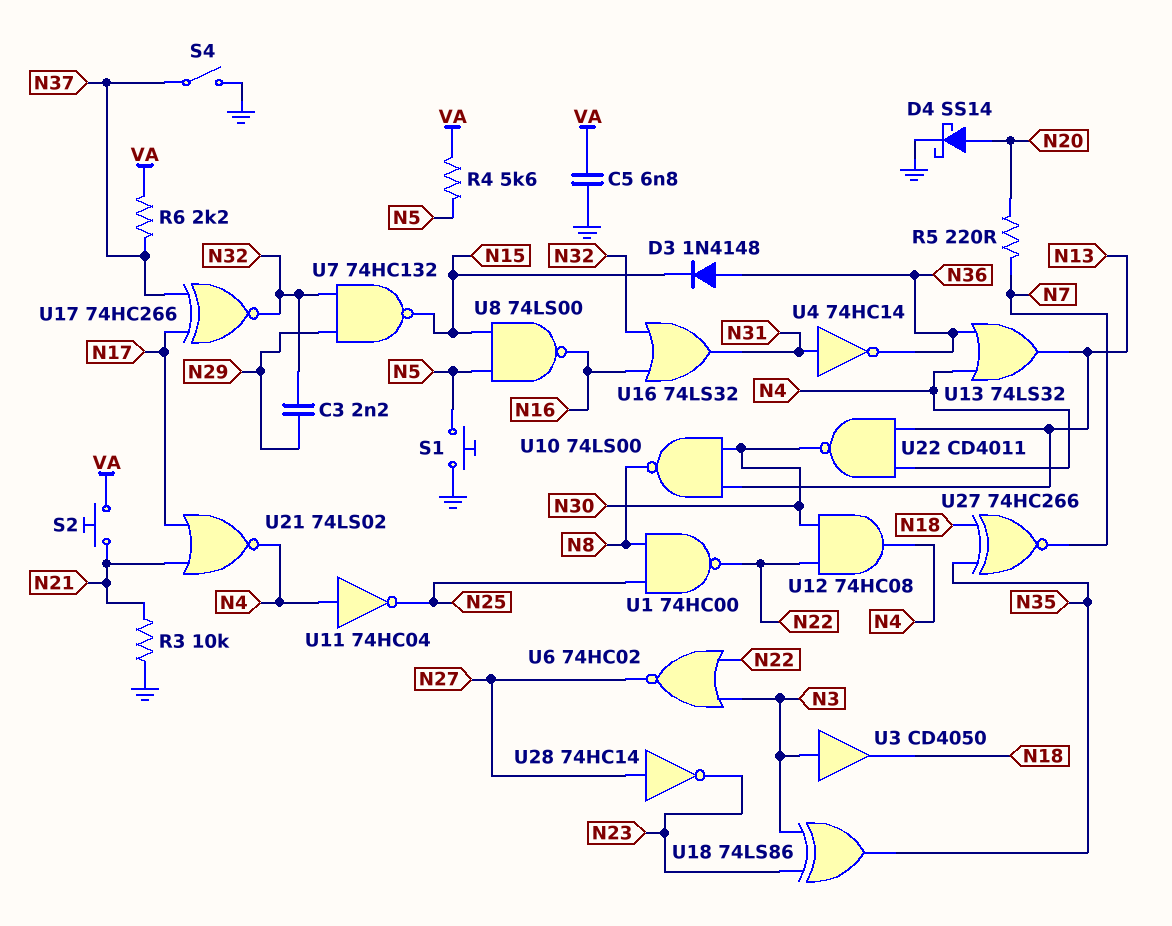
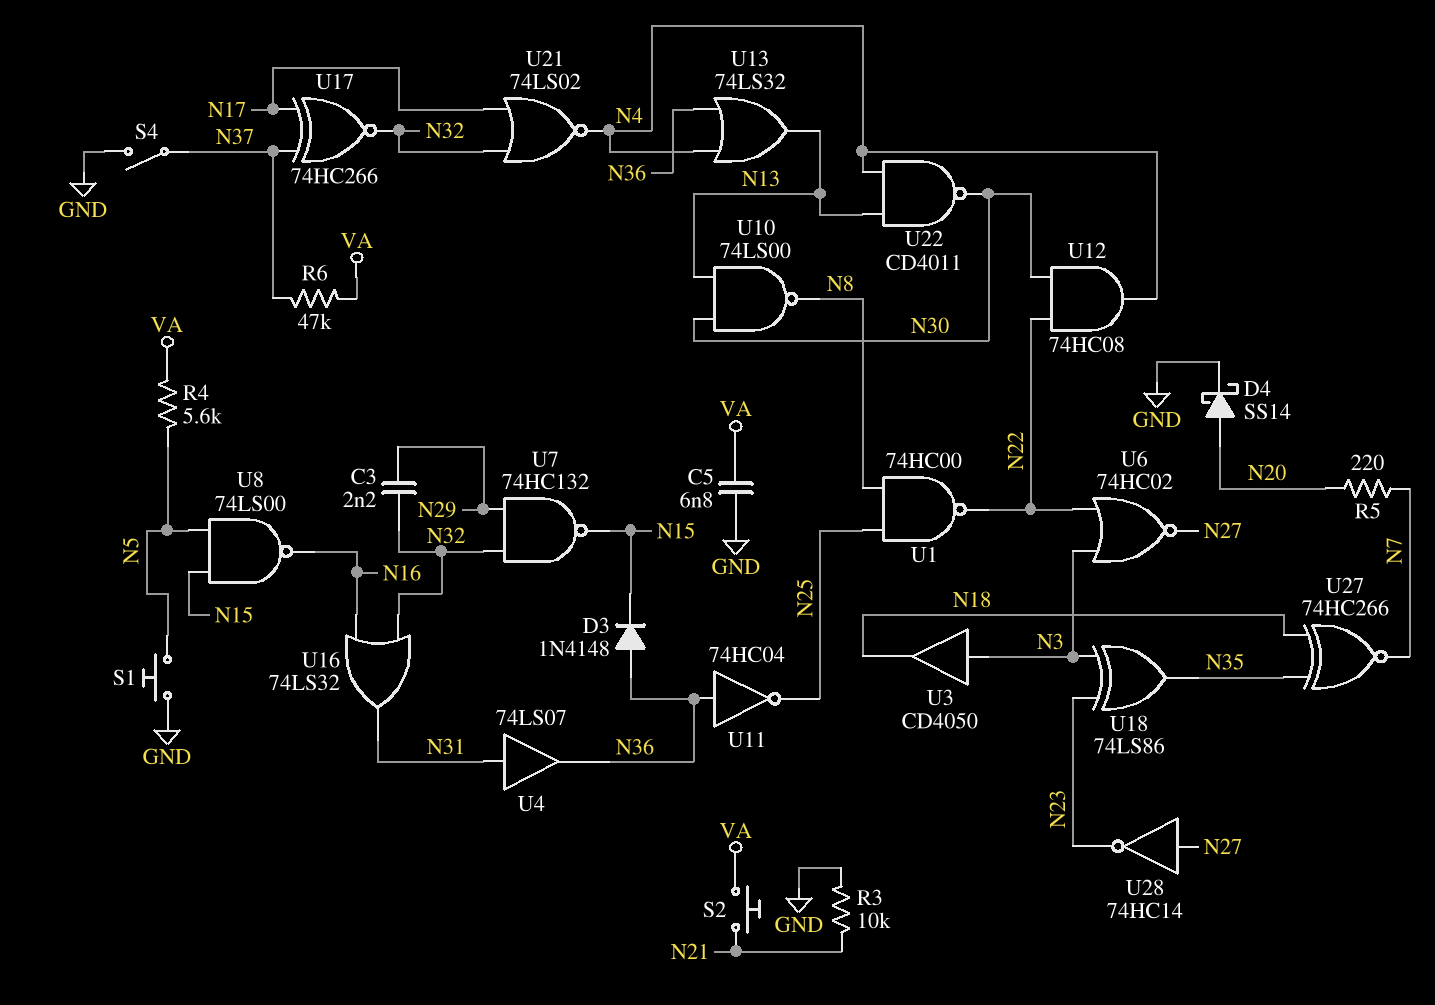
R6: 2.2k (N37, VA) -> 47k (N37, VA)
U4: NOT 74HC14 (in N31, out N36) -> buffer 74LS07 (in N31, out N36)
U11: NOT 74HC04 (in N4, out N25) -> NOT 74HC04 (in N36, out N25)
U21: NOR 74LS02 (in N17, in N21, out N4) -> NOR 74LS02 (in N17, in N32, out N4)

